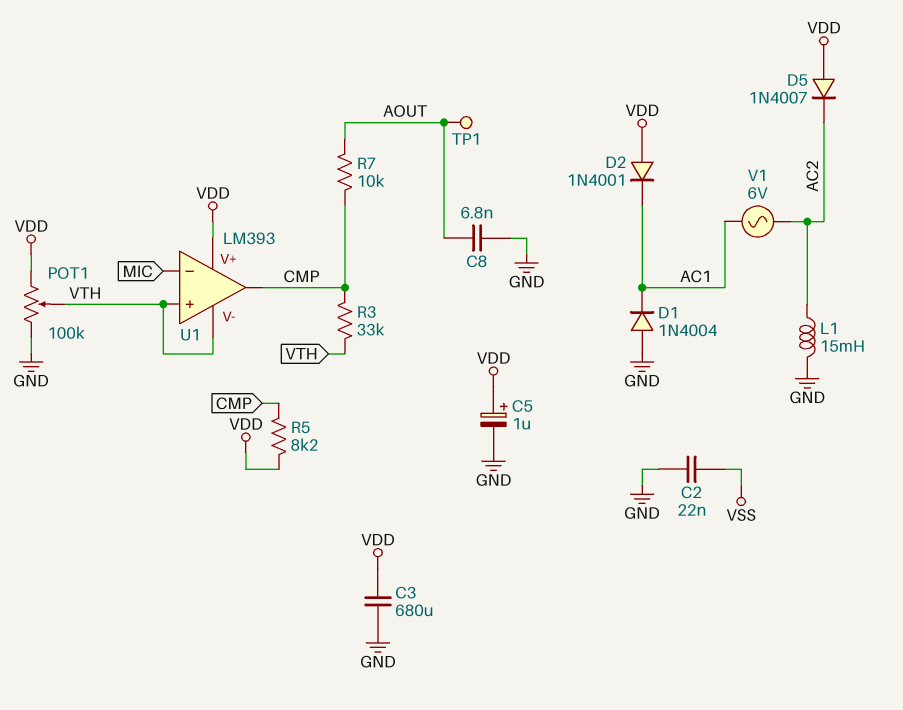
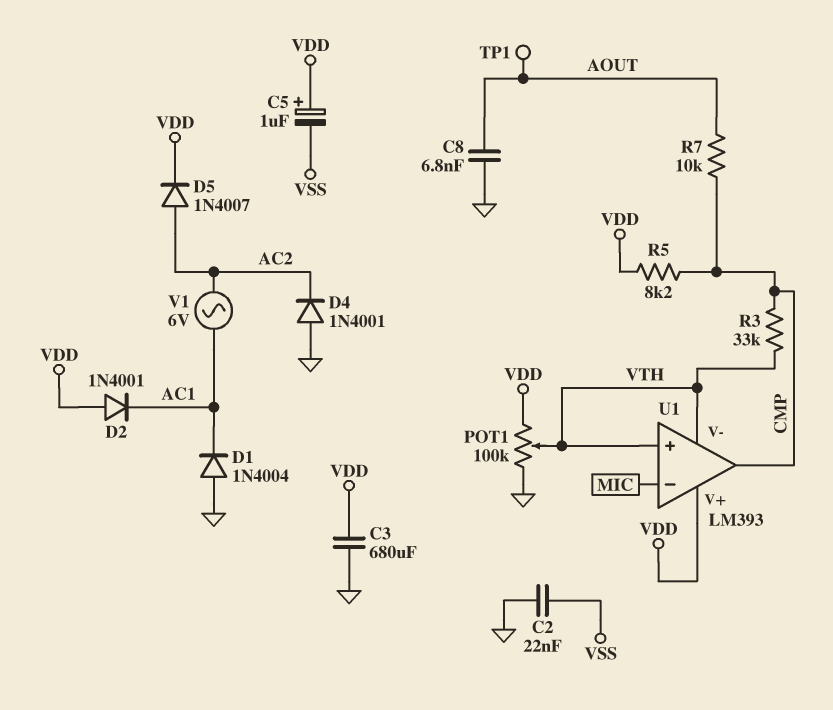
C5: 1uF (plus VDD, minus GND) -> 1uF (plus VDD, minus VSS)
D4: none -> diode 1N4001 (A GND, K AC2)
D5: diode 1N4007 (A VDD, K AC2) -> diode 1N4007 (A AC2, K VDD)
L1: 15mH (AC2, GND) -> none

